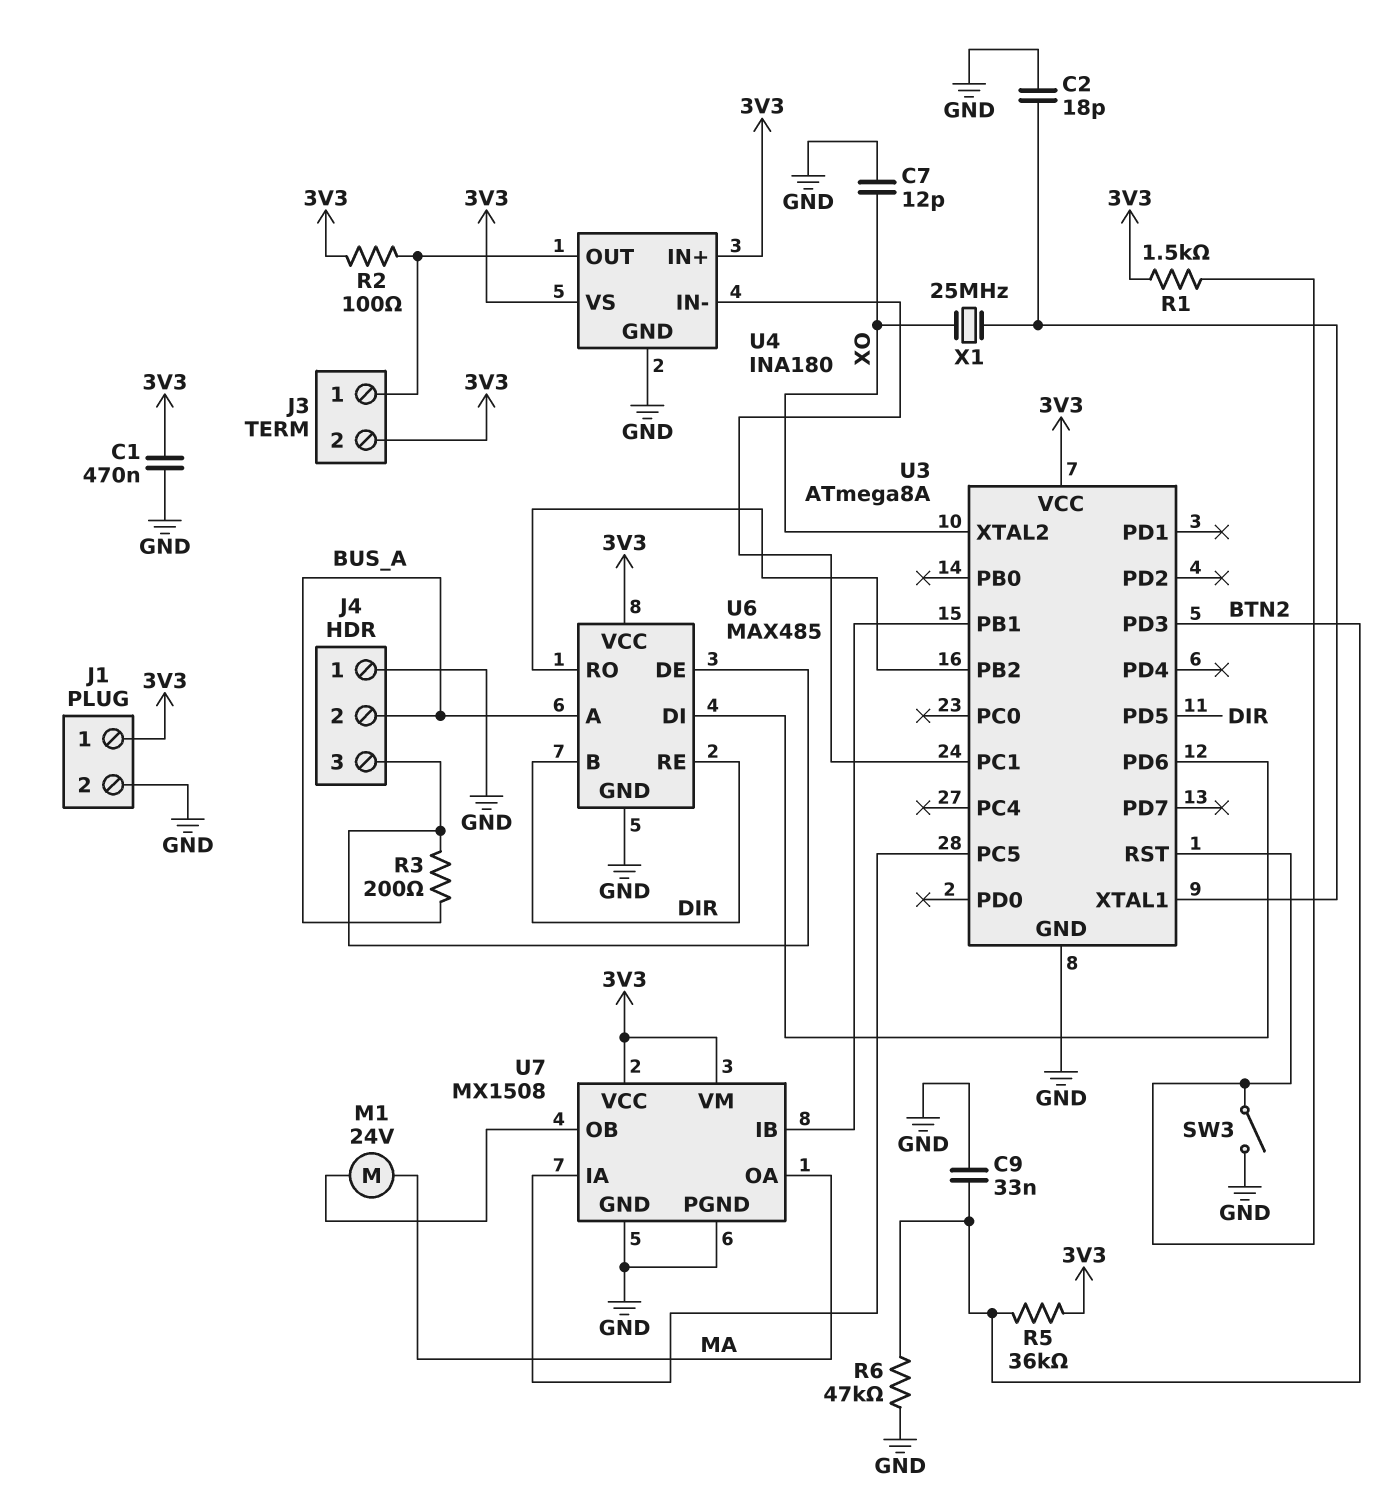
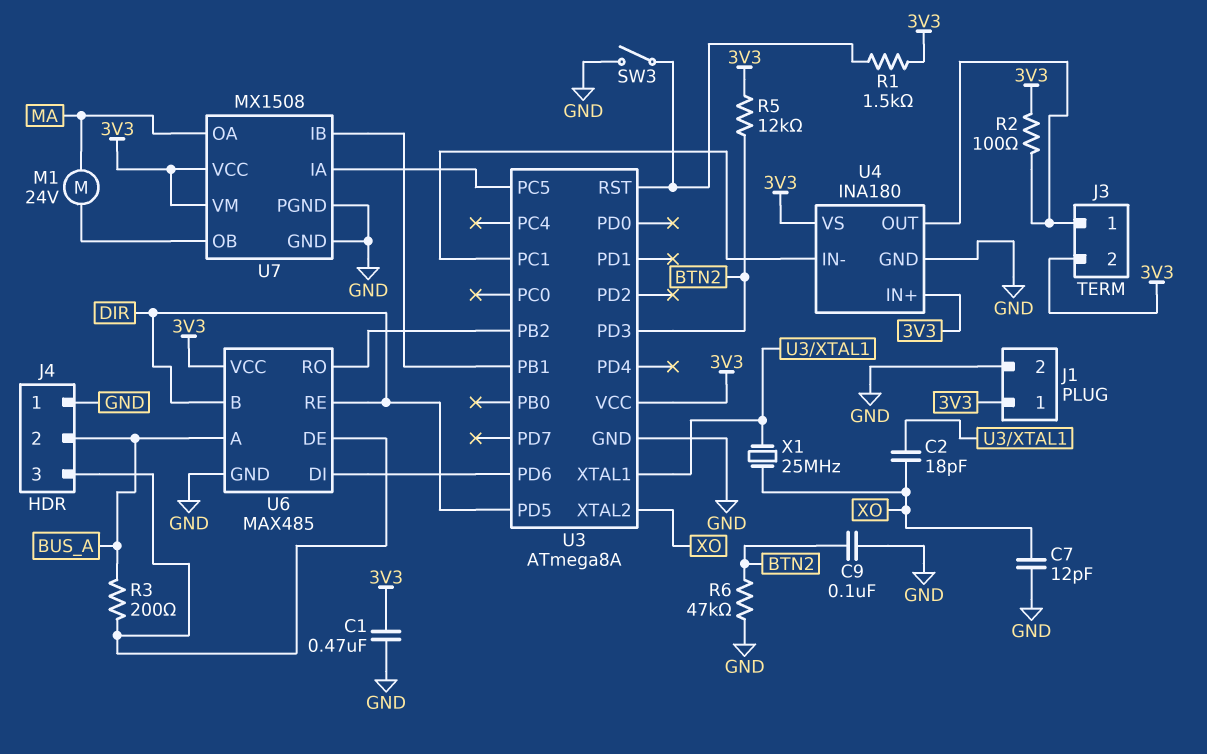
C2: 18pF (GND, U3/XTAL1) -> 18pF (U3/XTAL1, XO)
C9: 33nF (BTN2, GND) -> 100nF (BTN2, GND)
R5: 36k (3V3, BTN2) -> 12k (3V3, BTN2)

